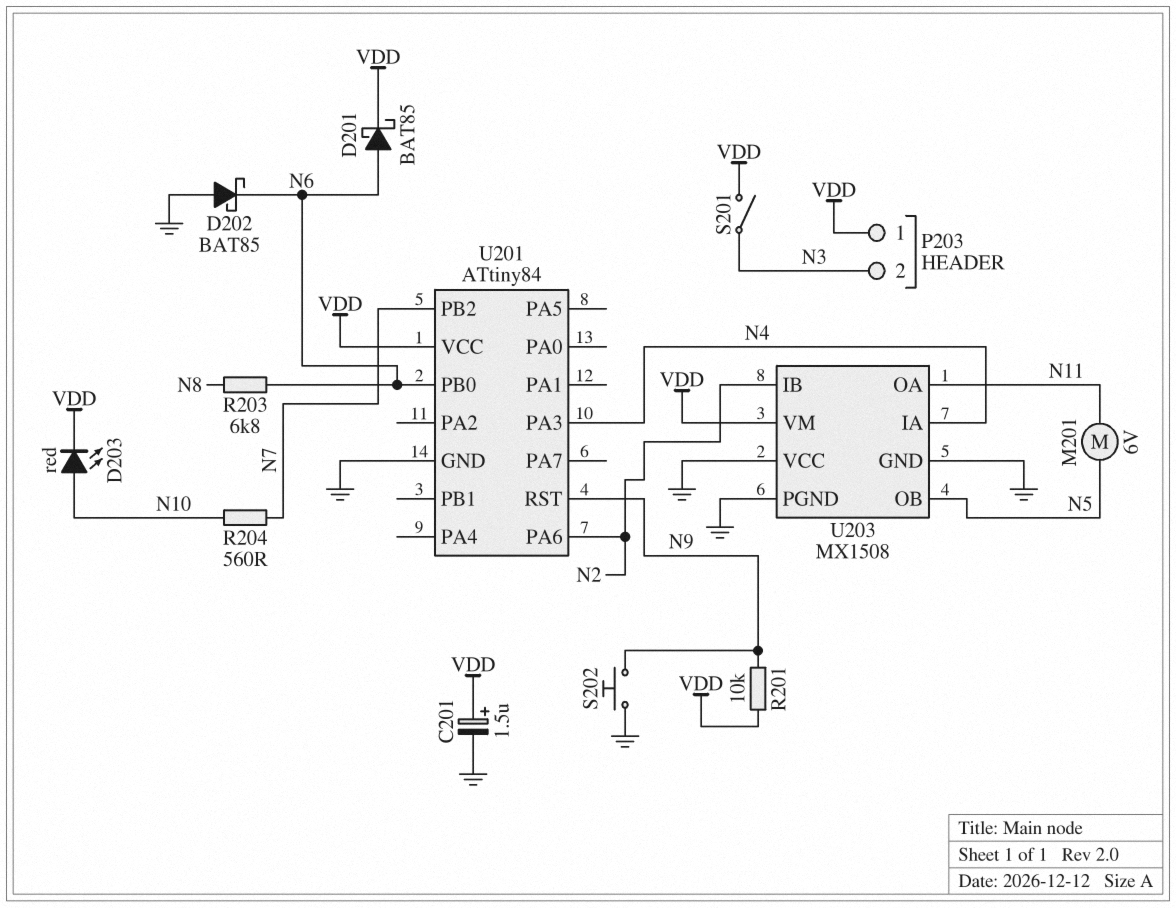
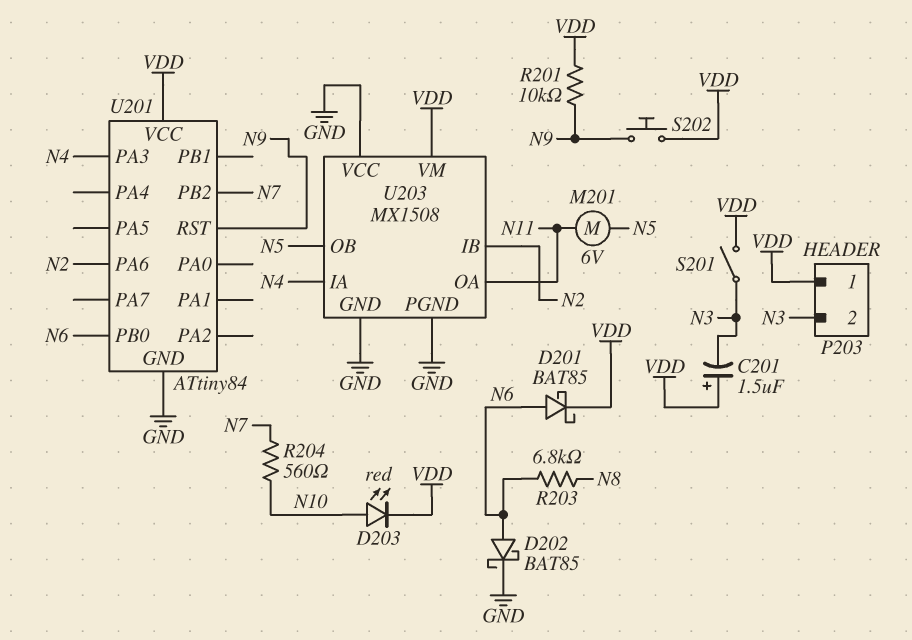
C201: 1.5uF (plus VDD, minus GND) -> 1.5uF (plus VDD, minus N3)
D202: schottky BAT85 (A GND, K N6) -> schottky BAT85 (A N6, K GND)
S202: button (GND, N9) -> button (N9, VDD)

